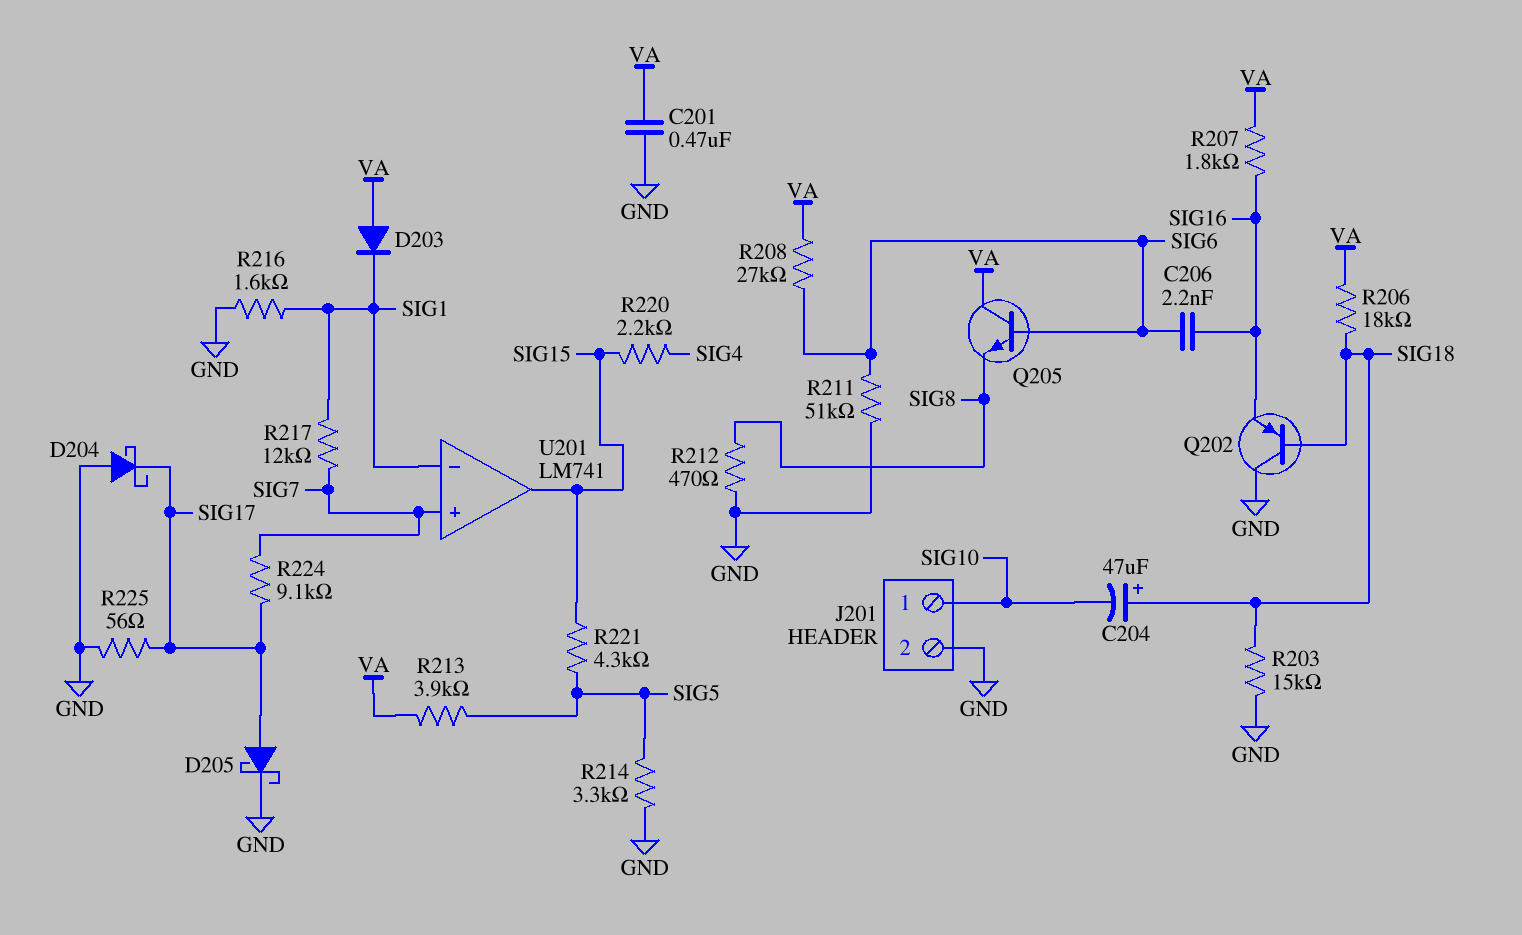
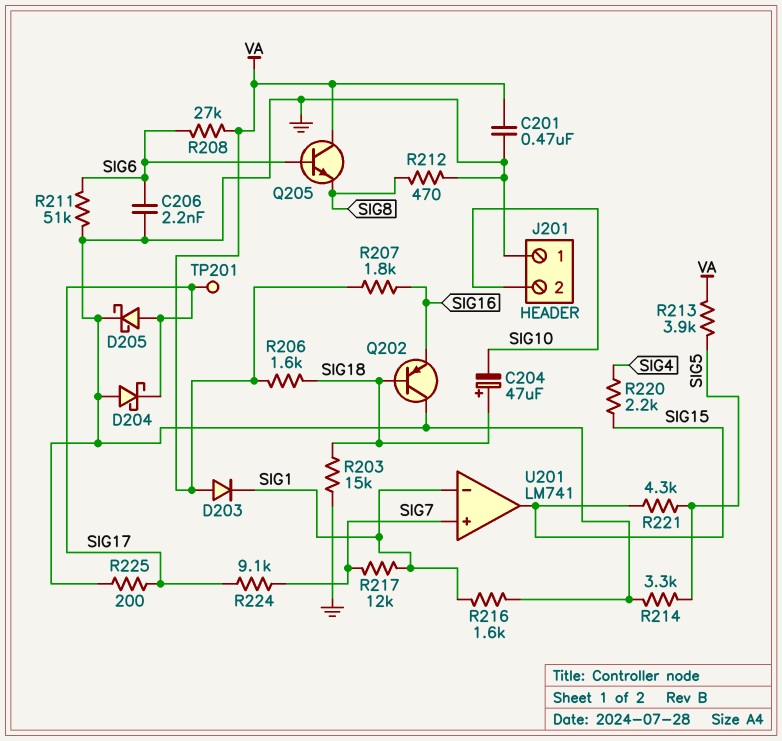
C206: 2.2nF (SIG6, SIG16) -> 2.2nF (GND, SIG6)
J201 pin 1: SIG10 -> GND
J201 pin 2: GND -> SIG10
R206: 18k (SIG18, VA) -> 1.6k (SIG18, VA)
R225: 56 (GND, SIG17) -> 200 (GND, SIG17)
TP201: none -> test point (SIG17)

